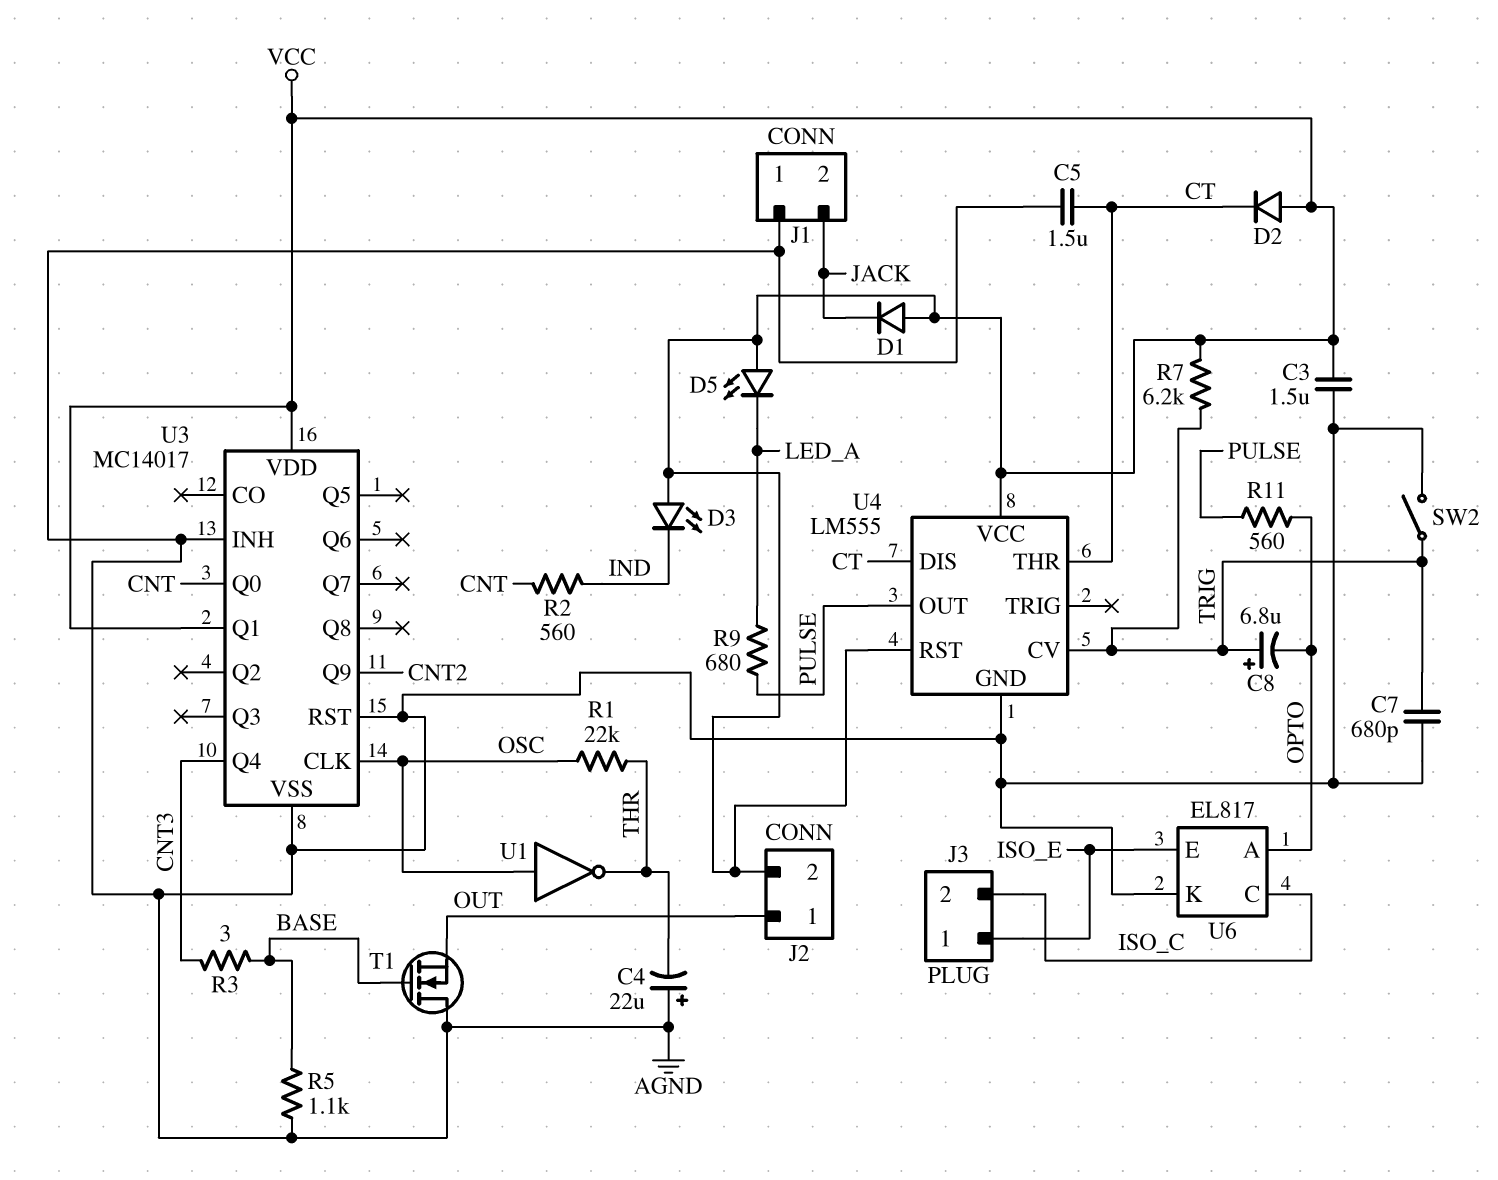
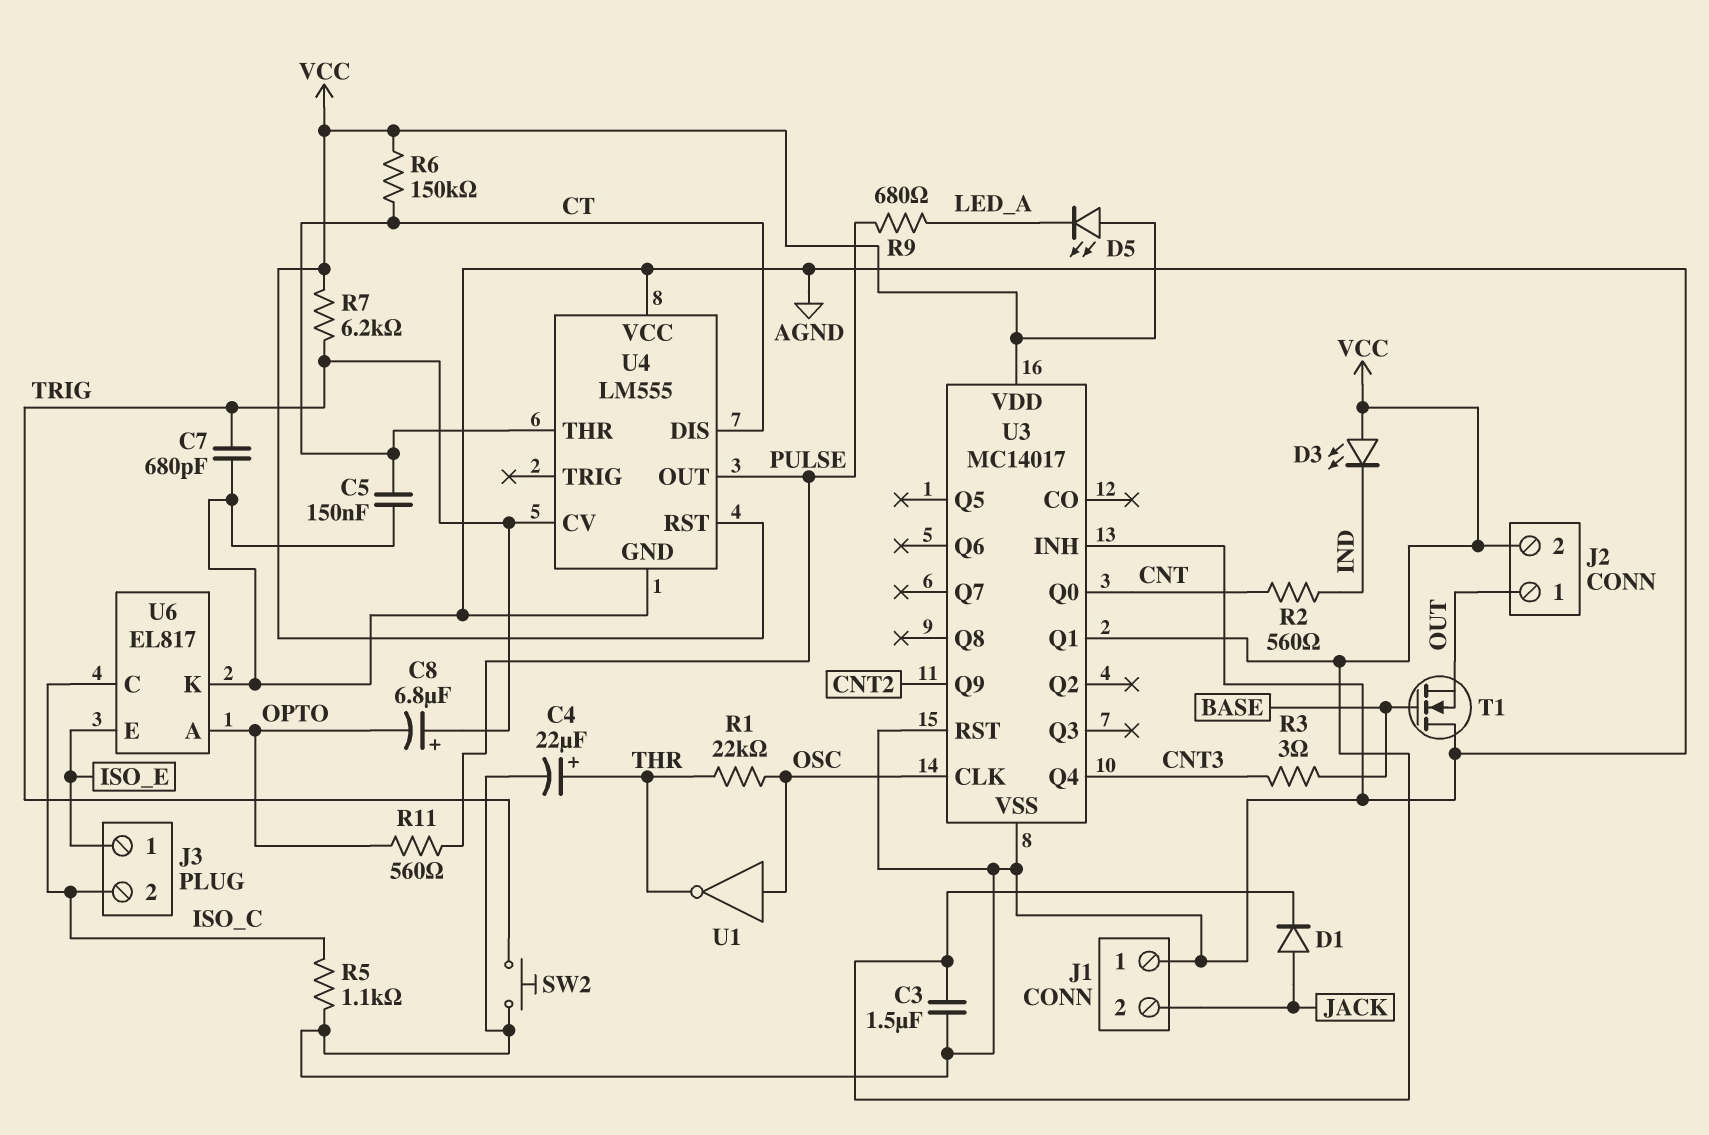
C4: 22uF (plus AGND, minus THR) -> 22uF (plus THR, minus AGND)
C5: 1.5uF (AGND, CT) -> 150nF (AGND, CT)
D1: diode (A VCC, K JACK) -> diode (A JACK, K VCC)
D2: diode (A VCC, K CT) -> none
R5: 1.1k (AGND, BASE) -> 1.1k (AGND, ISO_C)
R6: none -> 150k (CT, VCC)
SW2: switch (AGND, TRIG) -> button (AGND, TRIG)
U4 pin VCC: VCC -> AGND

